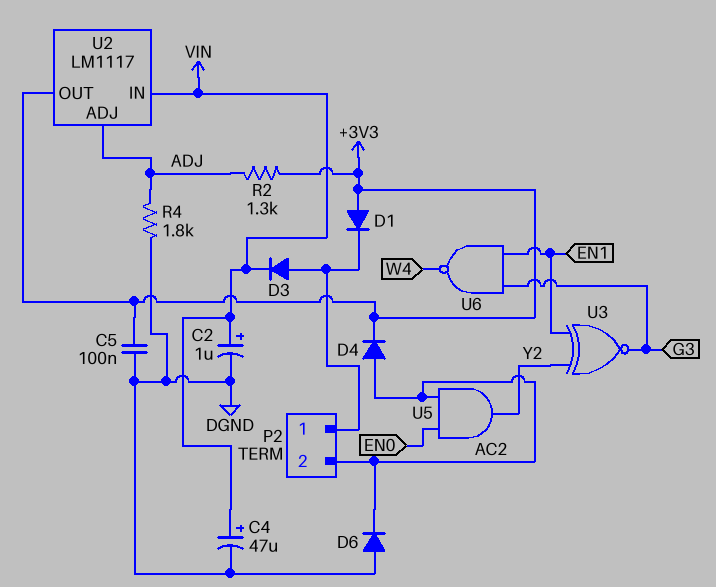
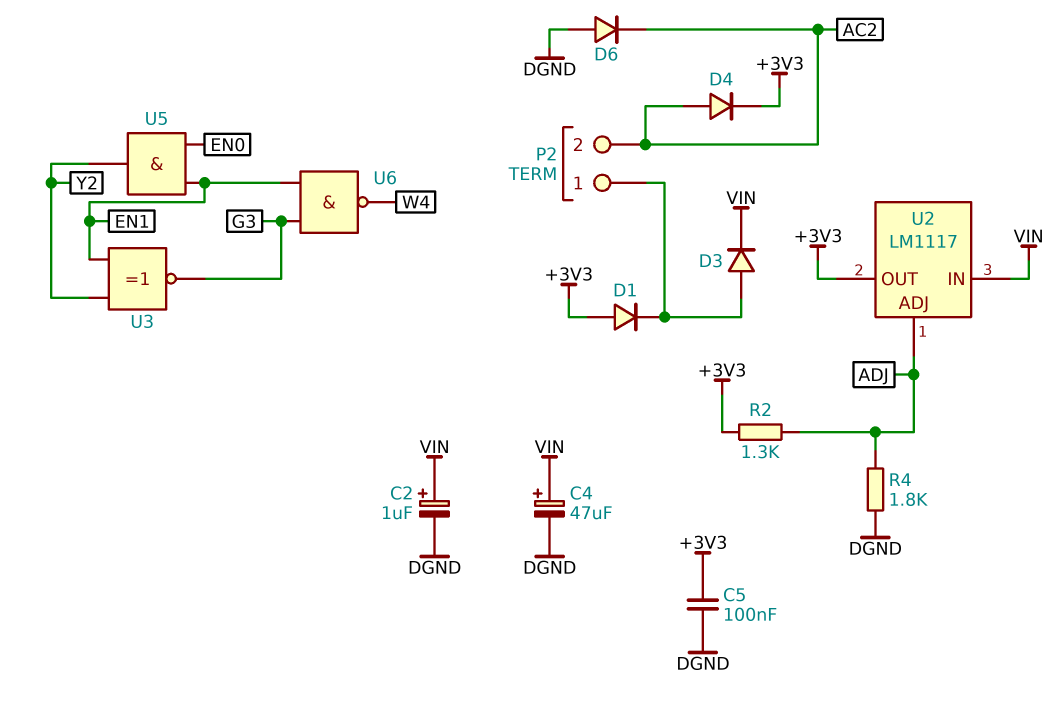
U5: AND (in AC2, in EN0, out Y2) -> AND (in EN0, in EN1, out Y2)

